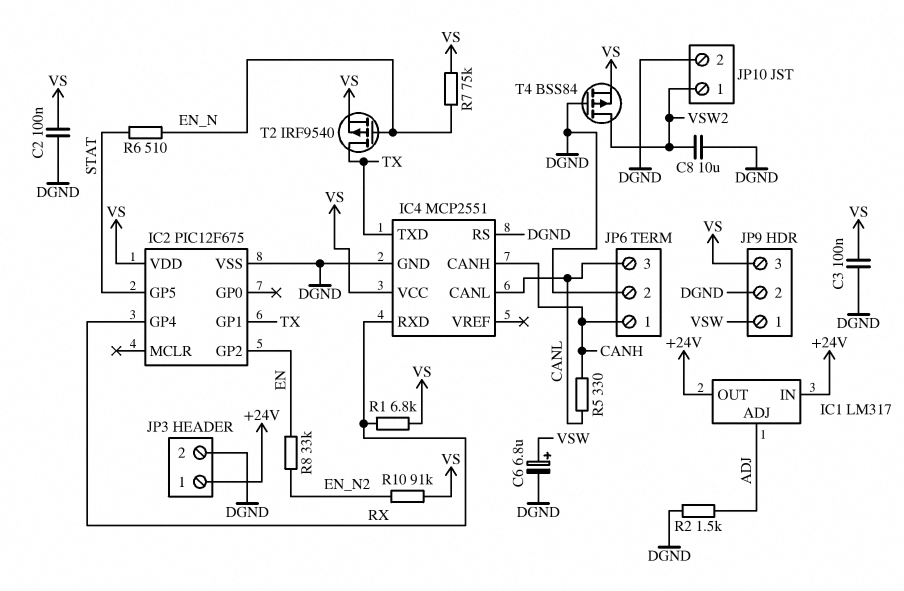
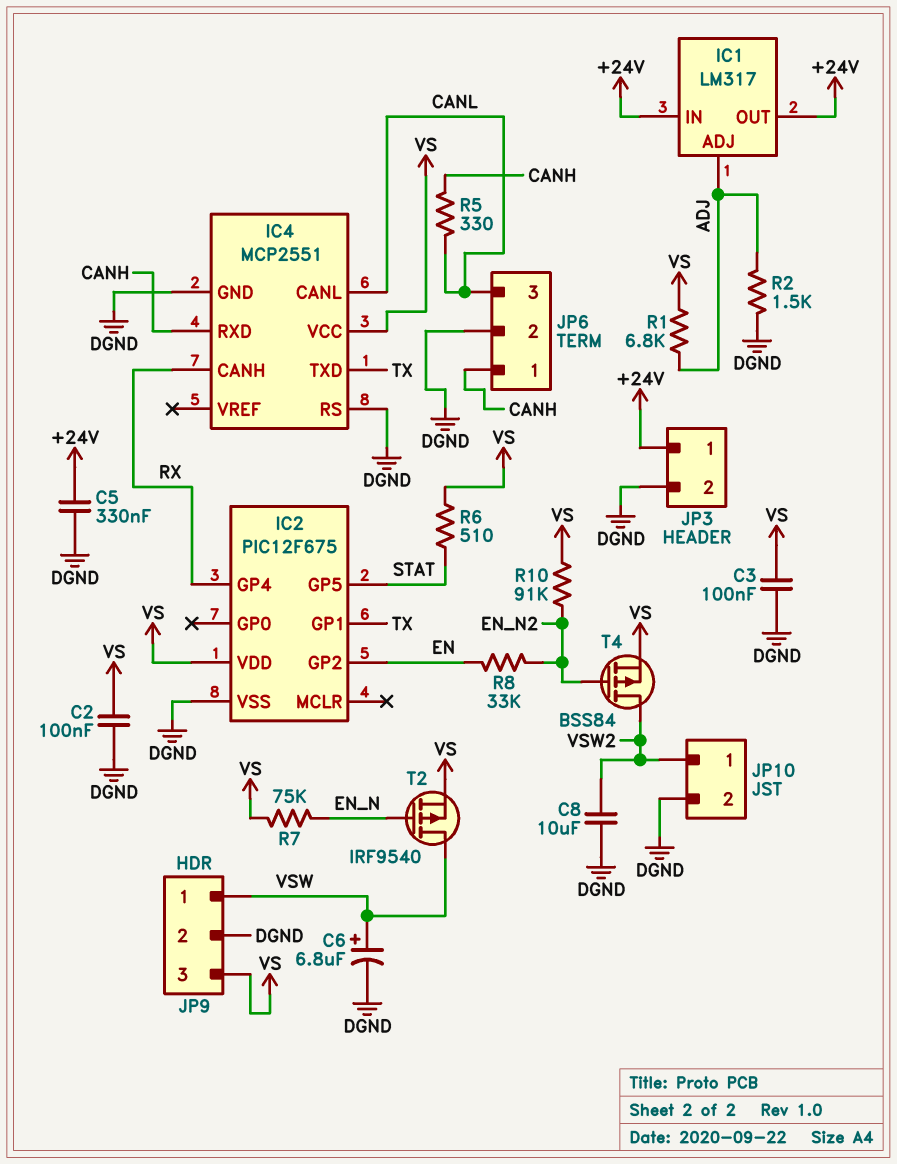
C5: none -> 330nF (+24V, DGND)
IC4 pin CANH: CANH -> RX
IC4 pin RXD: RX -> CANH
R1: 6.8k (RX, VS) -> 6.8k (ADJ, VS)
R6: 510 (EN_N, STAT) -> 510 (STAT, VS)
T2: PMOS IRF9540 (G EN_N, D TX, S VS) -> PMOS IRF9540 (G EN_N, D VSW, S VS)
T4: PMOS BSS84 (G DGND, D VSW2, S VS) -> PMOS BSS84 (G EN_N2, D VSW2, S VS)

